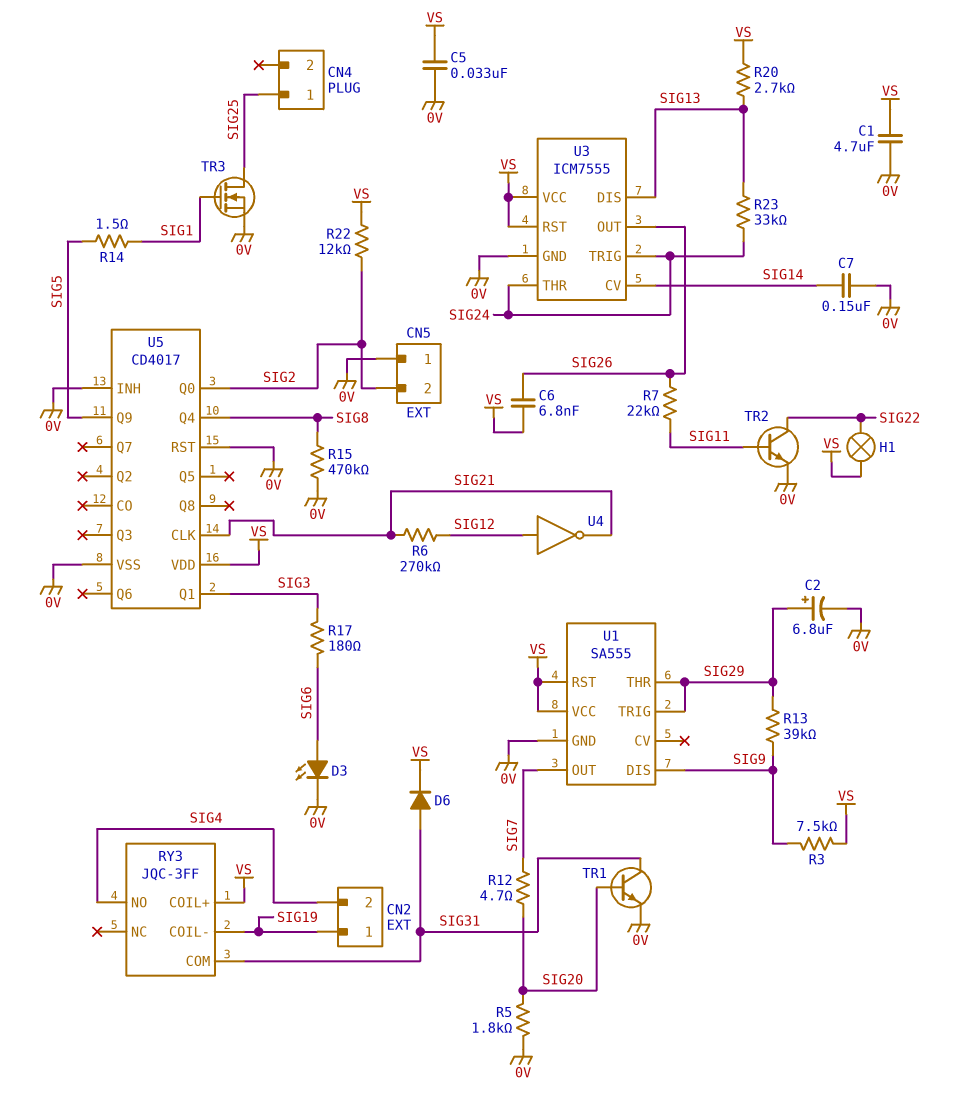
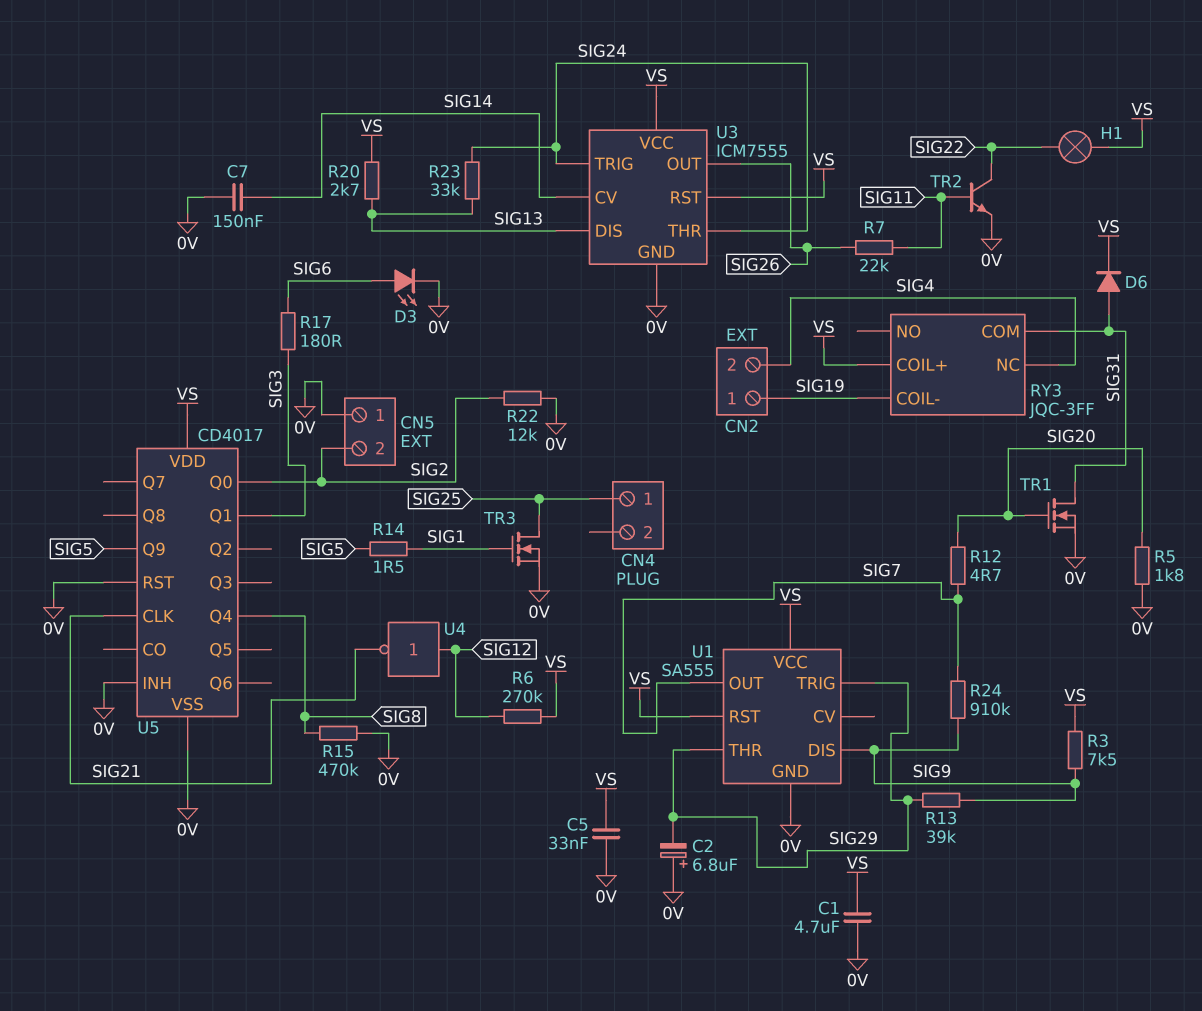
C2: 6.8uF (plus SIG29, minus 0V) -> 6.8uF (plus 0V, minus SIG29)
C6: 6.8nF (SIG26, VS) -> none
R6: 270k (SIG12, SIG21) -> 270k (SIG12, VS)
R22: 12k (SIG2, VS) -> 12k (0V, SIG2)
R24: none -> 910k (SIG7, SIG9)
RY3 pin NC: none -> SIG4
RY3 pin NO: SIG4 -> none
TR1: NPN (B SIG20, C SIG31, E 0V) -> NMOS (G SIG20, D SIG31, S 0V)

